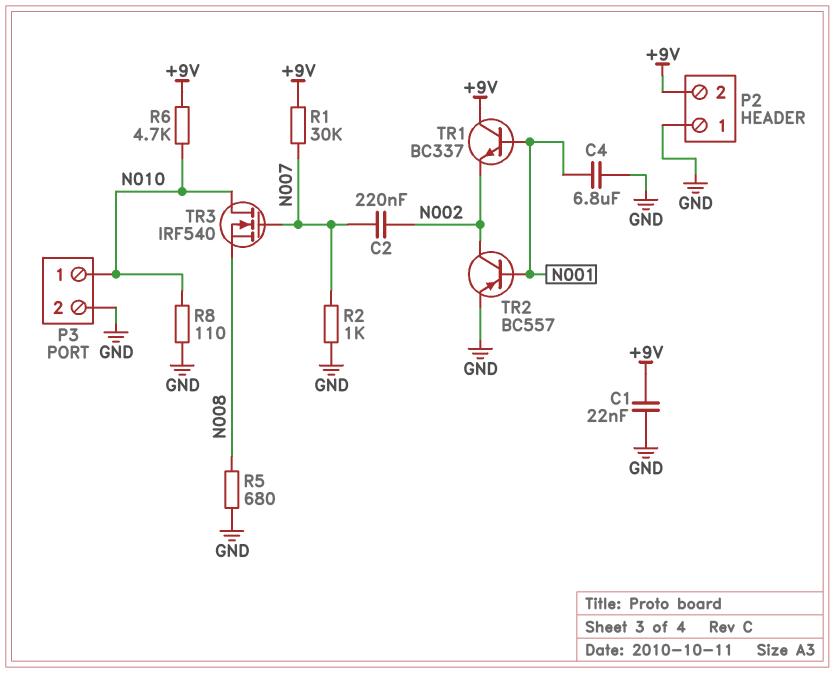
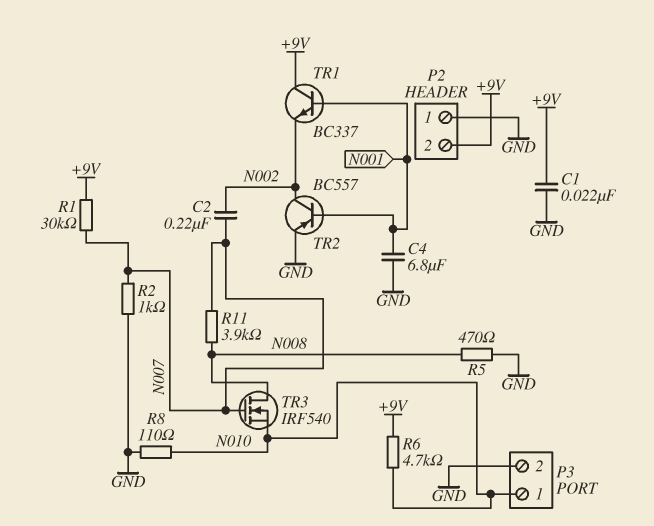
R5: 680 (GND, N008) -> 470 (GND, N008)
R11: none -> 3.9k (N007, N008)
TR3: NMOS IRF540 (G N007, D N010, S N008) -> NMOS IRF540 (G N007, D N008, S N010)

